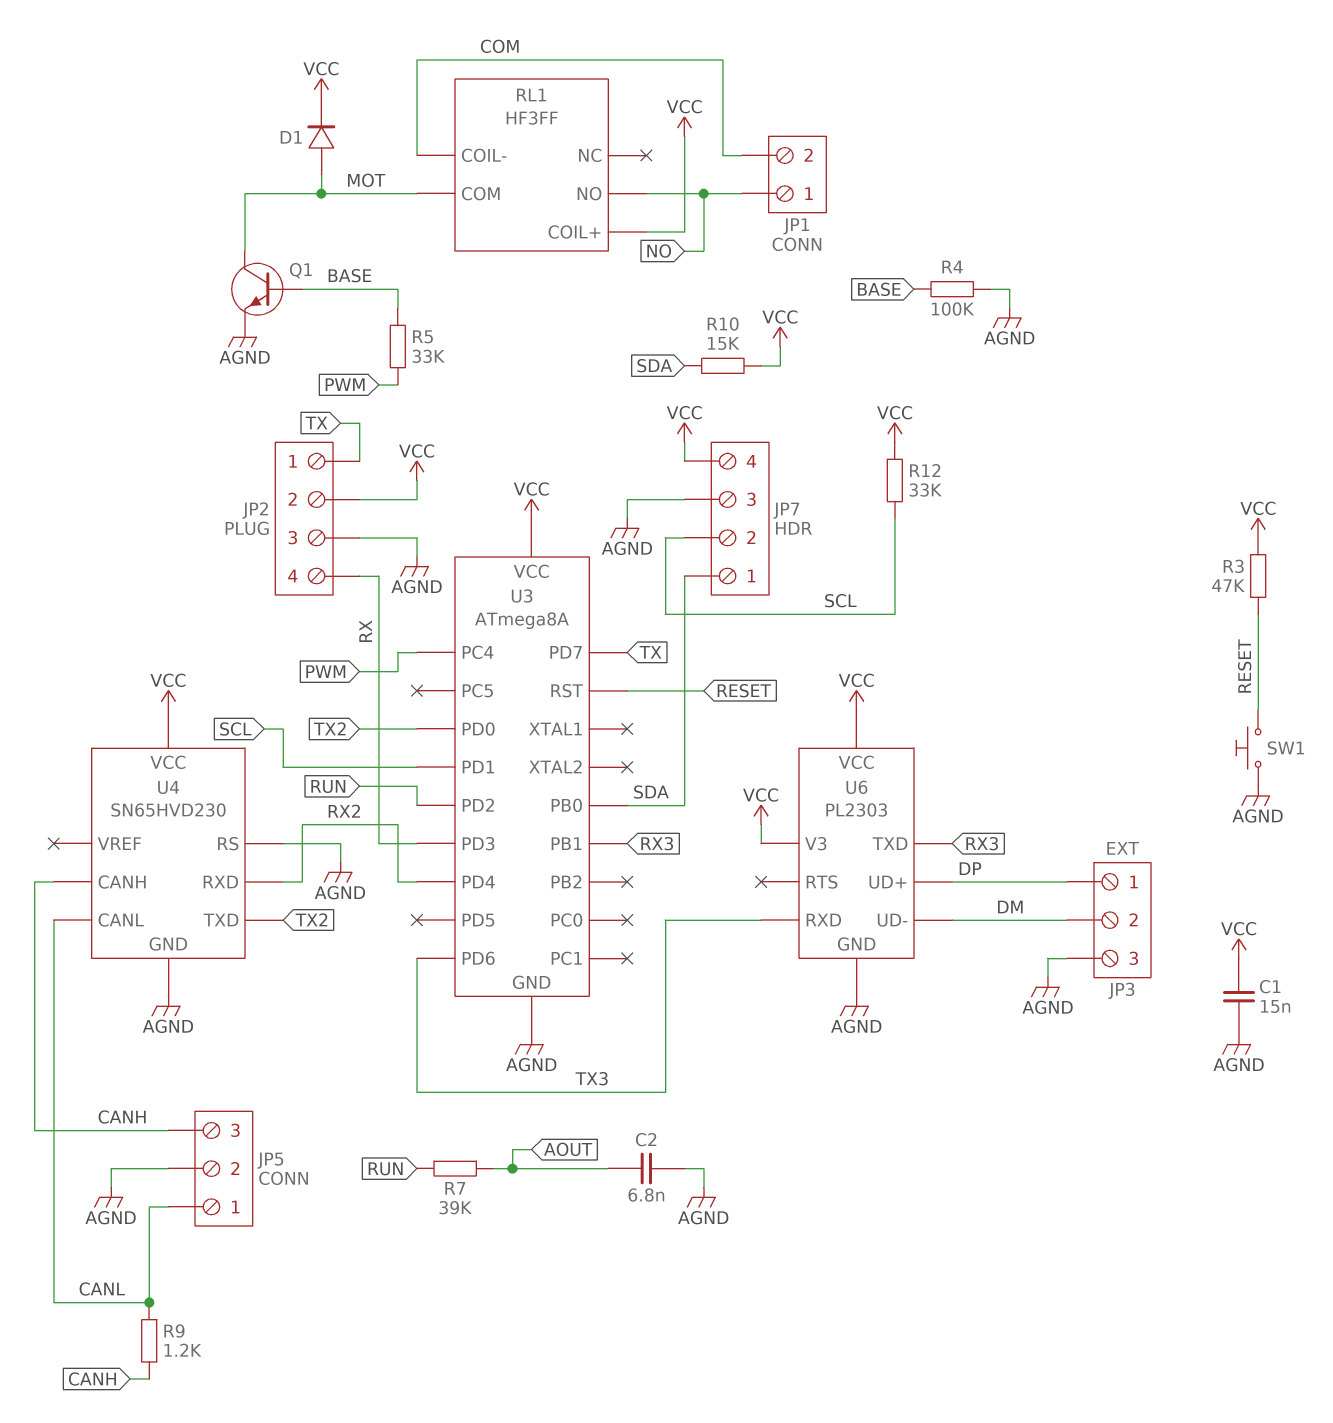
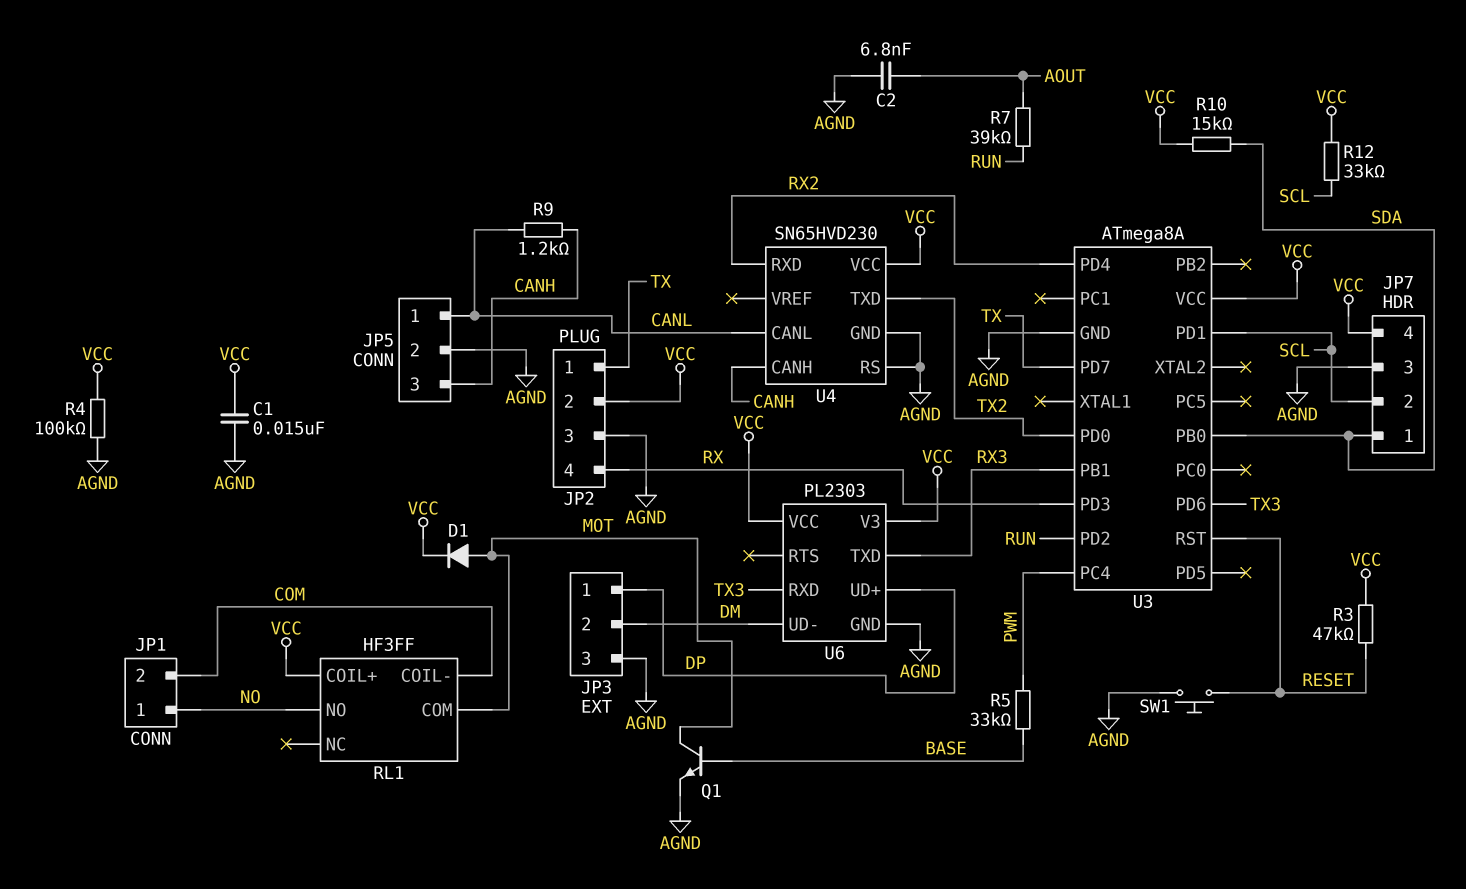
R4: 100k (AGND, BASE) -> 100k (AGND, VCC)

